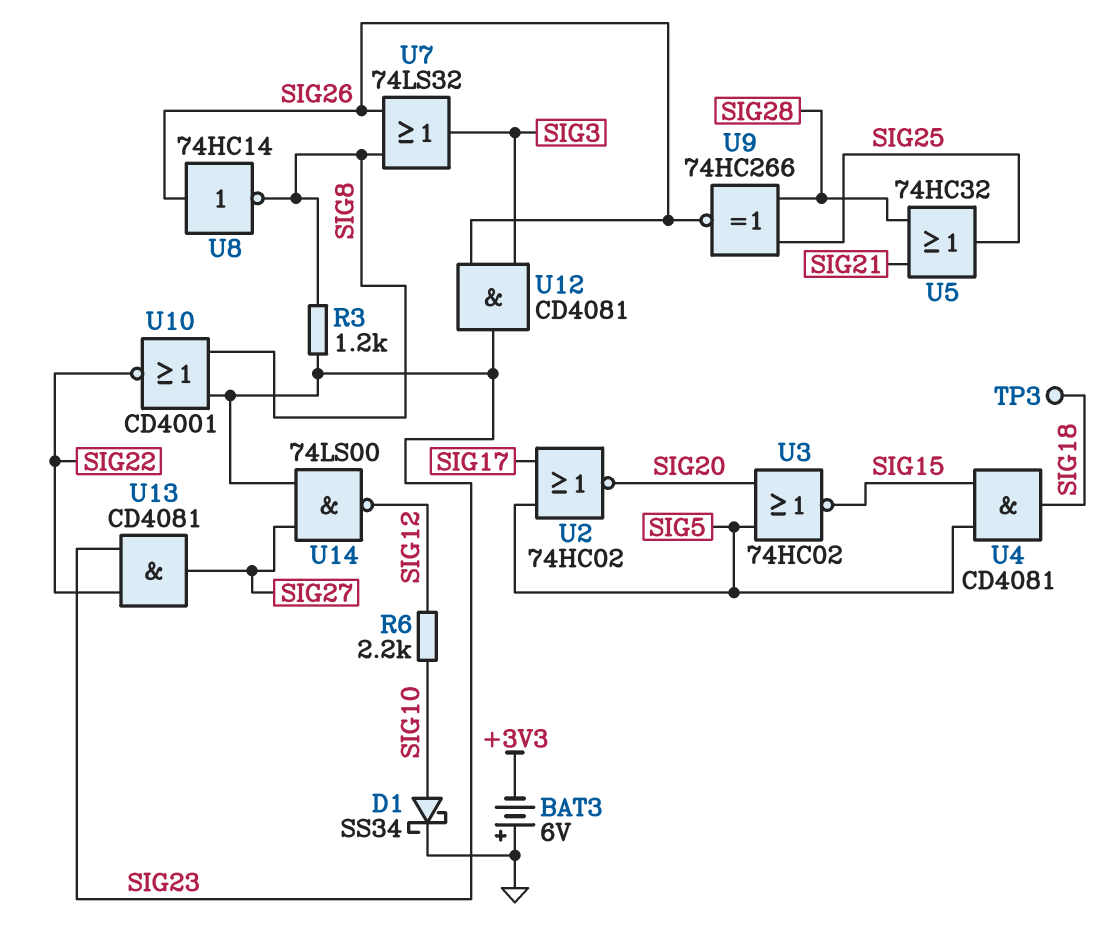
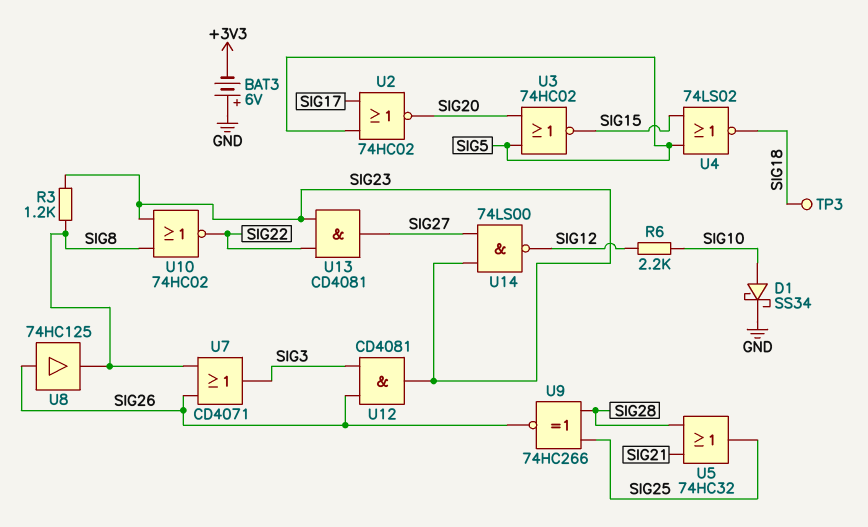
U4: AND CD4081 (in SIG5, in SIG15, out SIG18) -> NOR 74LS02 (in SIG5, in SIG15, out SIG18)
U7: OR 74LS32 (in SIG8, in SIG26, out SIG3) -> OR CD4071 (in SIG8, in SIG26, out SIG3)
U8: NOT 74HC14 (in SIG26, out SIG8) -> buffer 74HC125 (in SIG26, out SIG8)
U10: NOR CD4001 (in SIG8, in SIG23, out SIG22) -> NOR 74HC02 (in SIG8, in SIG23, out SIG22)

